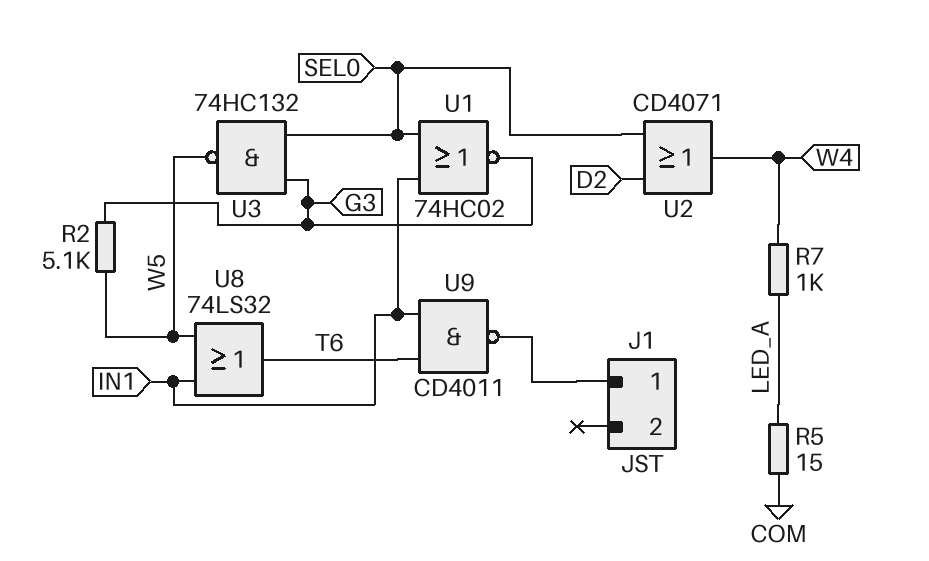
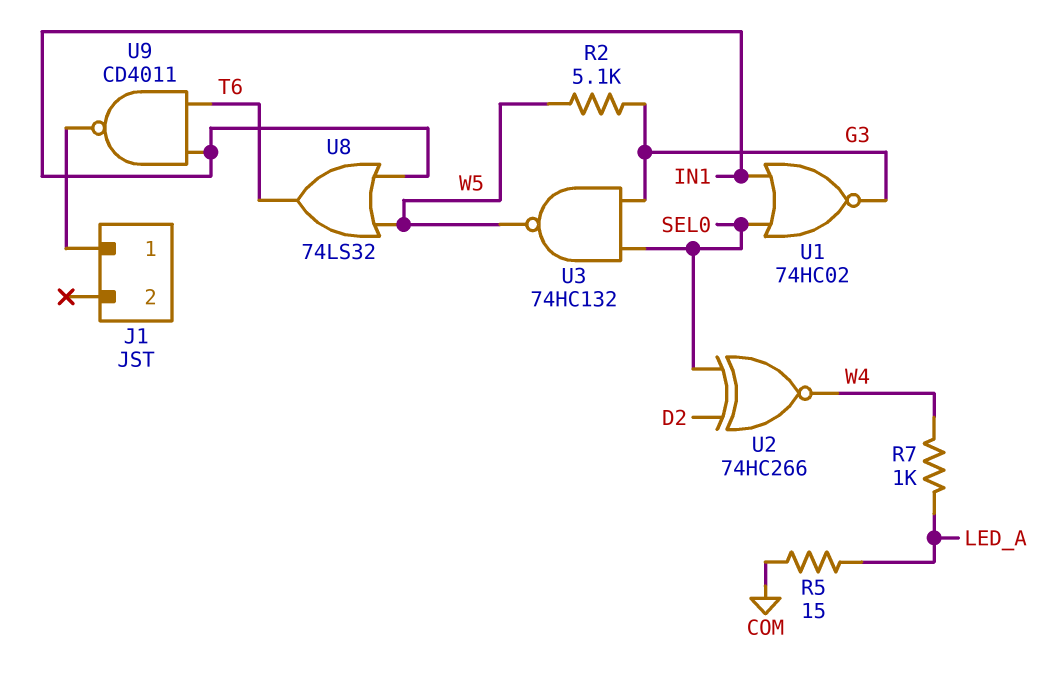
U2: OR CD4071 (in D2, in SEL0, out W4) -> XNOR 74HC266 (in D2, in SEL0, out W4)

